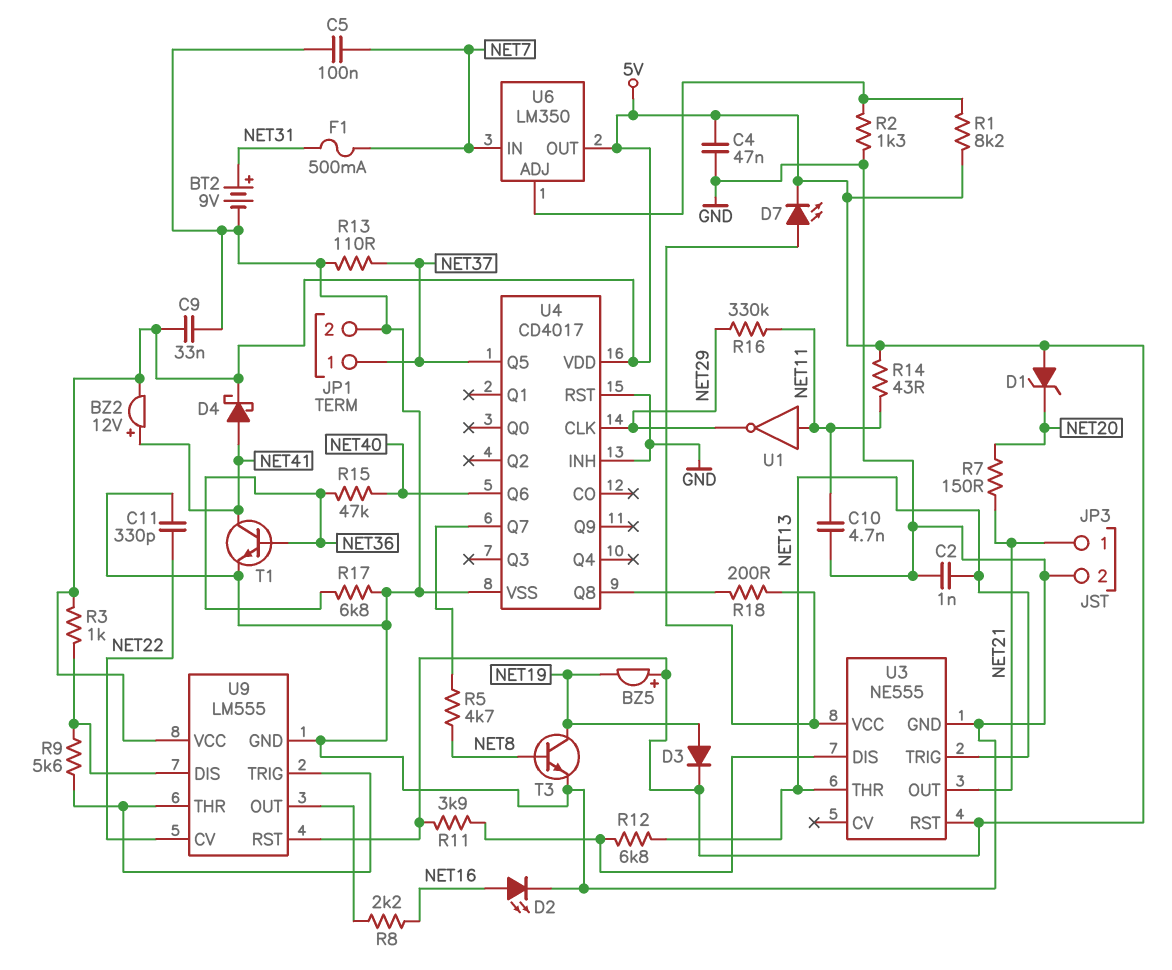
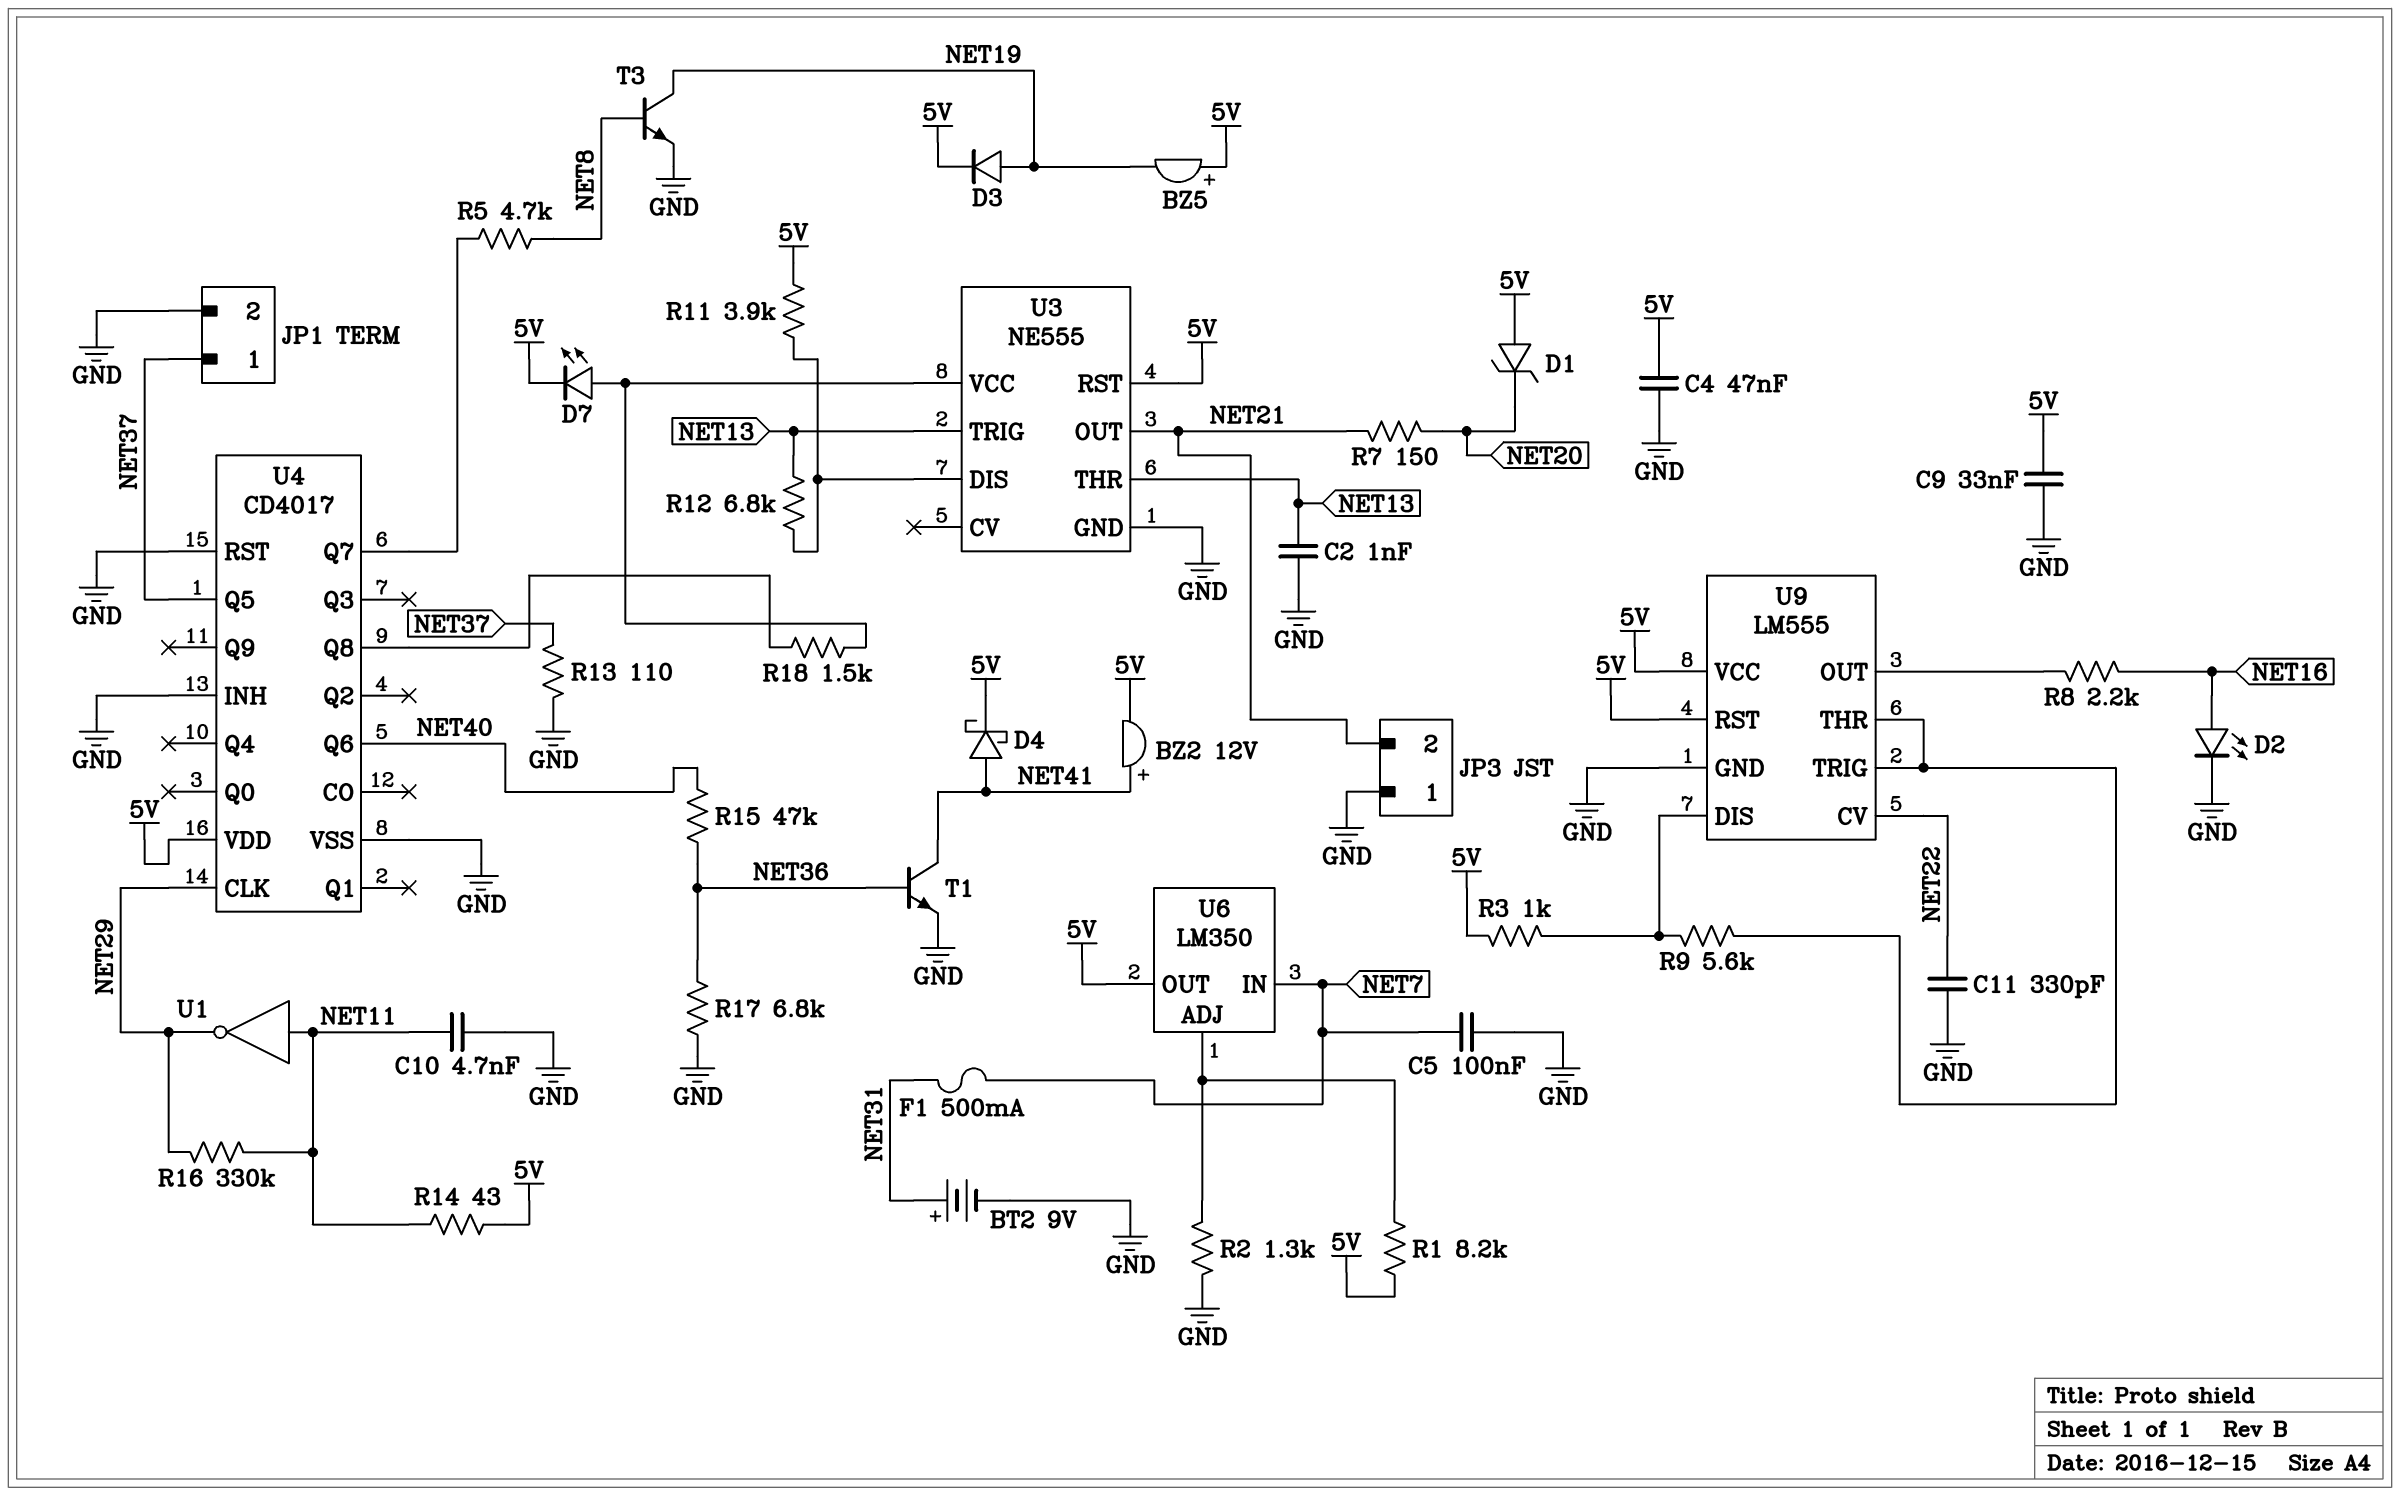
JP3 pin 1: NET21 -> GND
JP3 pin 2: GND -> NET21
R18: 200 (U3/VCC, U4/Q8) -> 1.5k (U3/VCC, U4/Q8)

